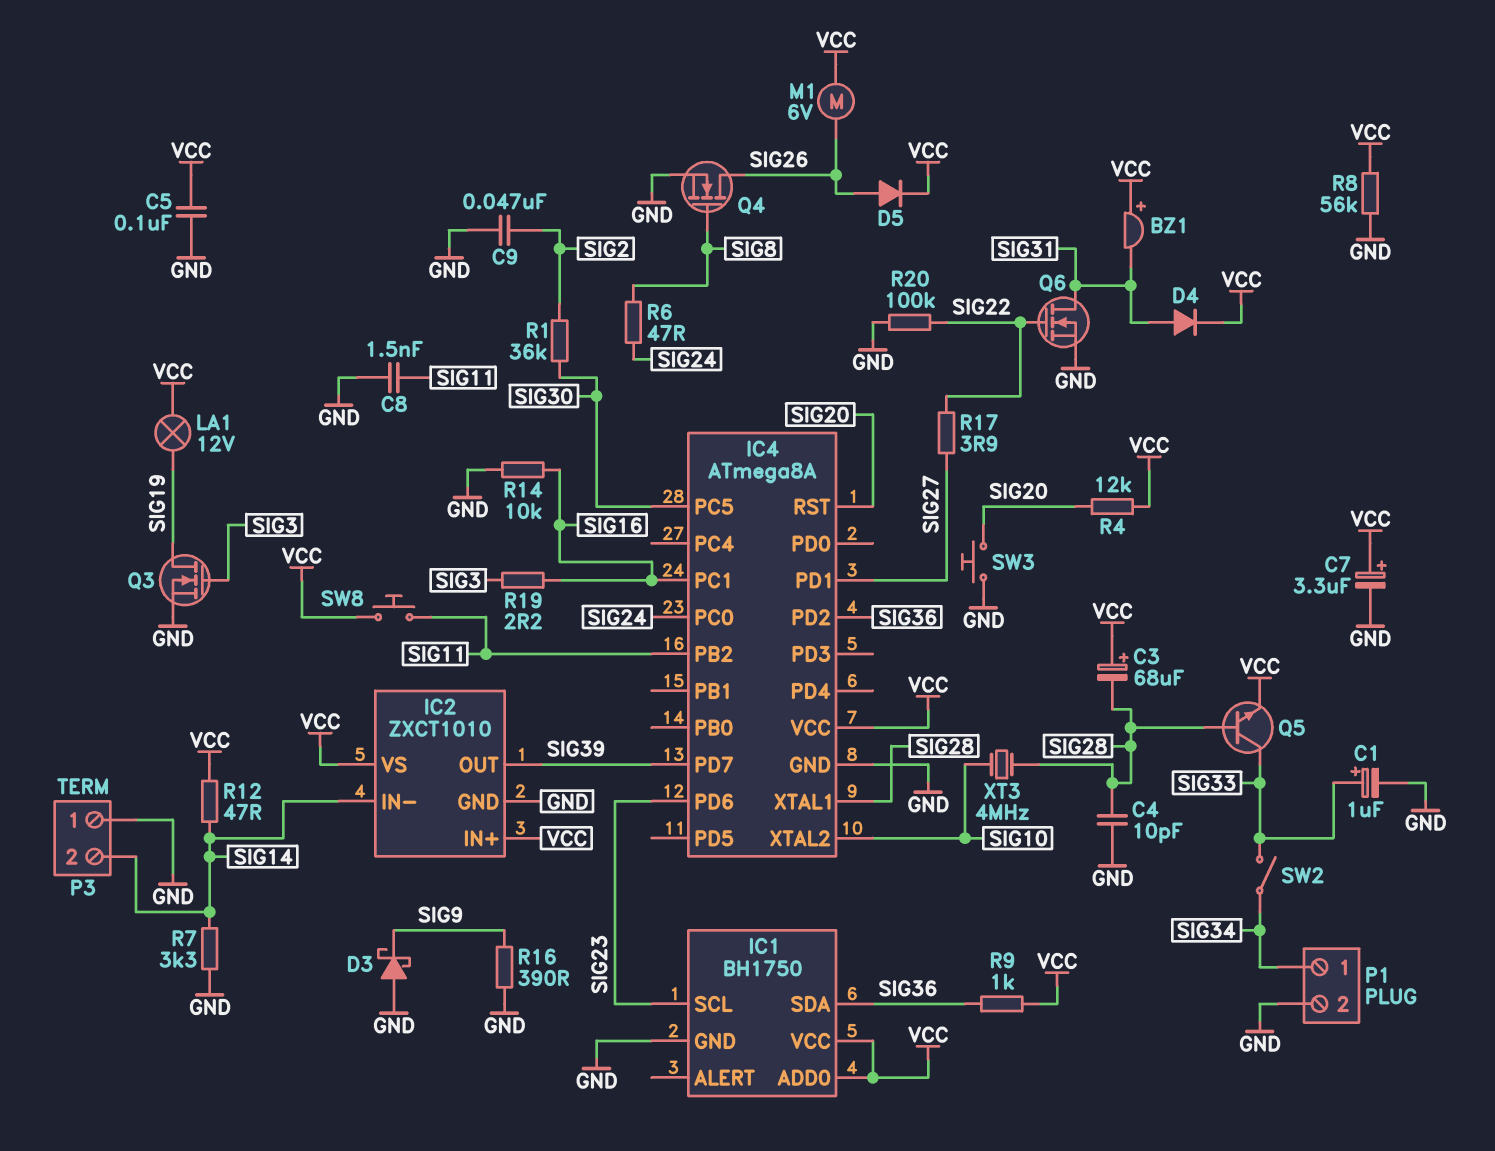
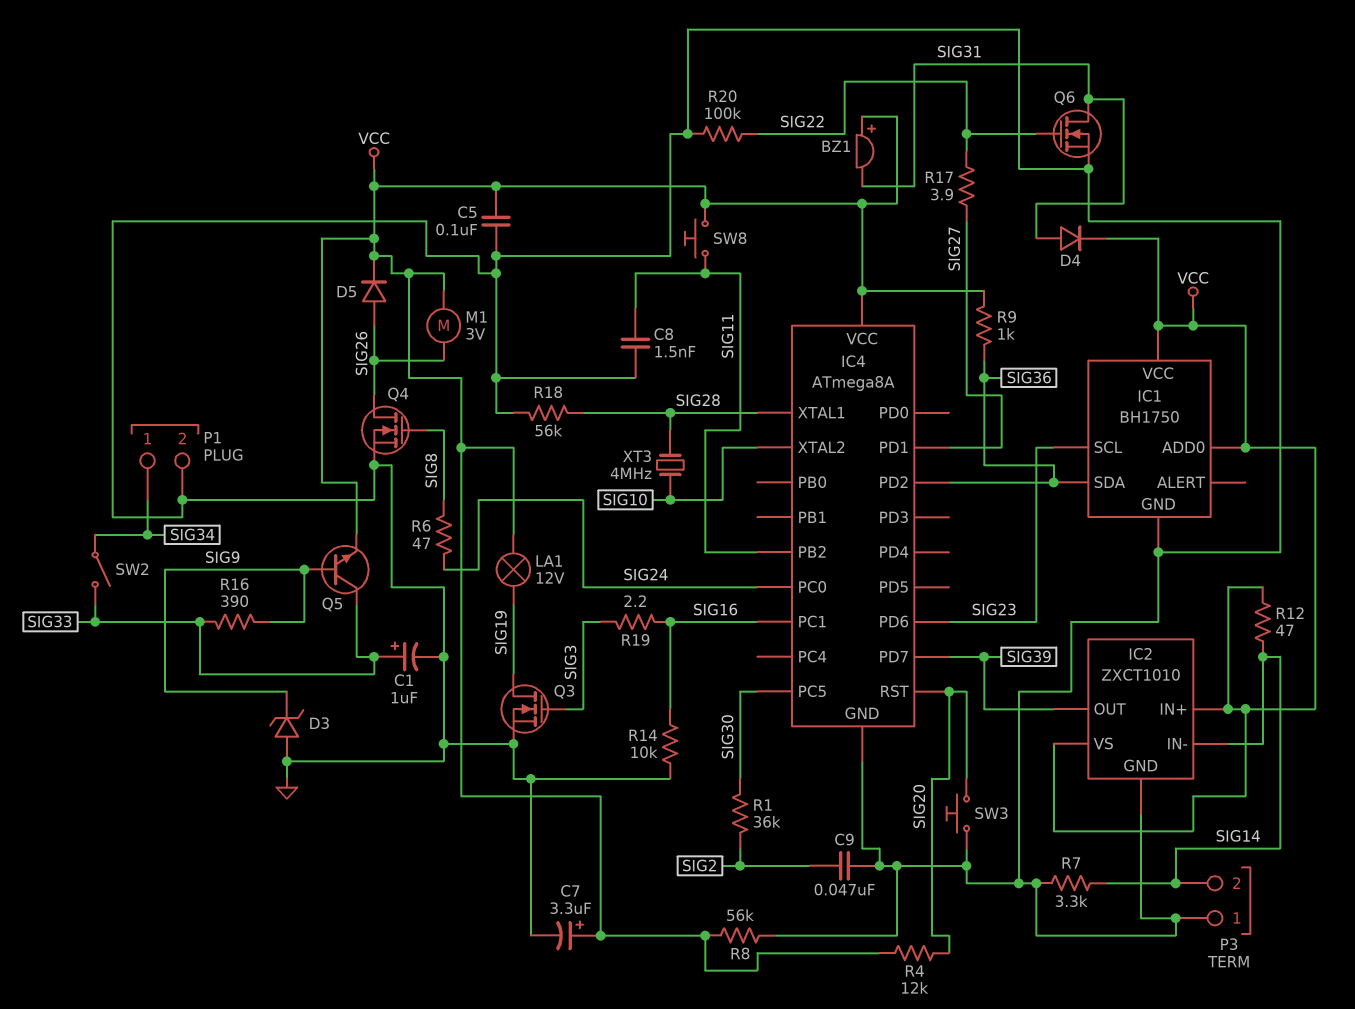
C3: 68uF (plus VCC, minus SIG28) -> none
C4: 10pF (GND, SIG28) -> none
D3: schottky (A GND, K SIG9) -> zener (A GND, K SIG9)
M1: motor 6V (SIG26, VCC) -> motor 3V (SIG26, VCC)
Q5: NPN (B SIG28, C SIG33, E VCC) -> NPN (B SIG9, C SIG33, E VCC)
R16: 390 (GND, SIG9) -> 390 (SIG9, SIG33)
R18: none -> 56k (GND, SIG28)

